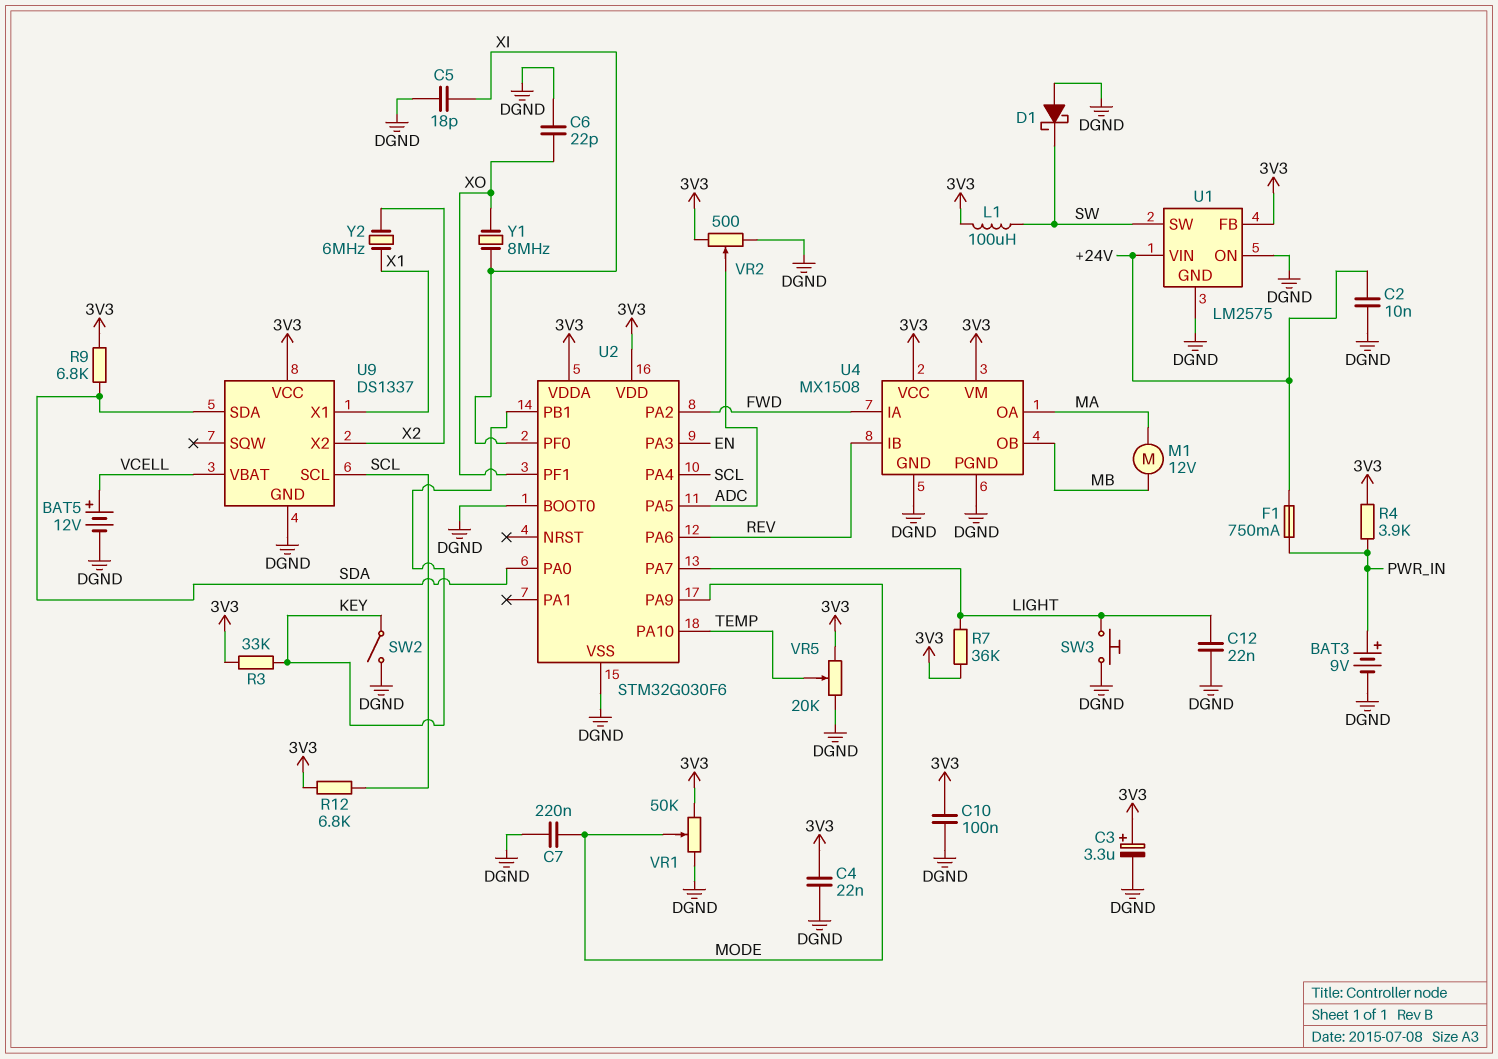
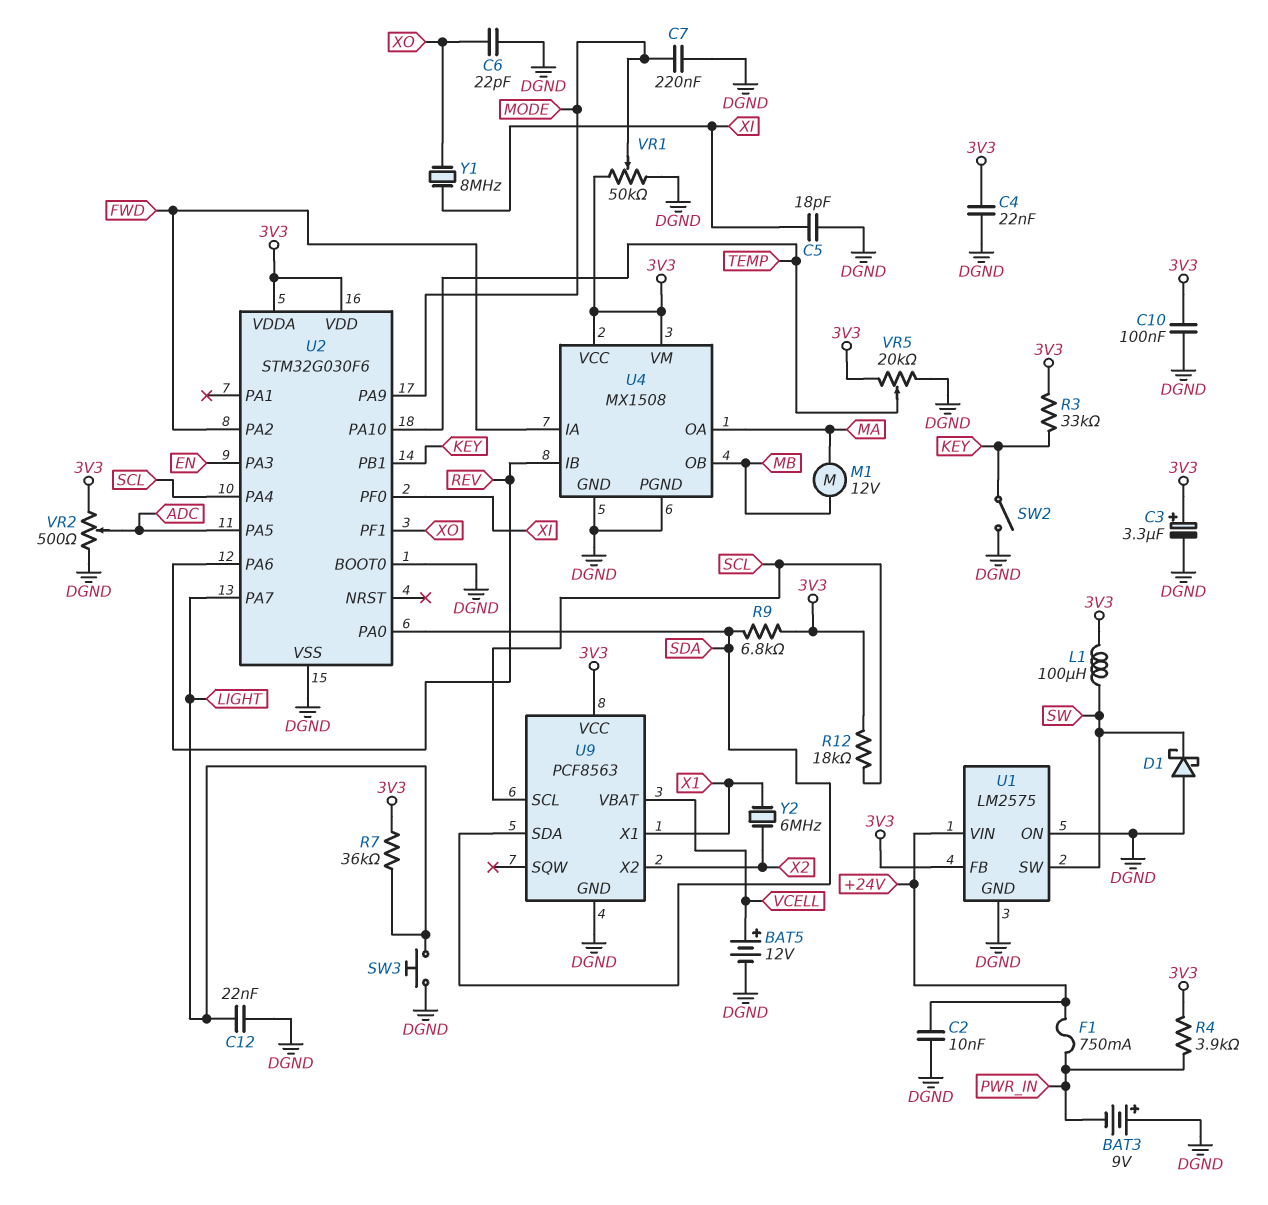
BAT3: 9V (plus PWR_IN, minus DGND) -> 9V (plus DGND, minus PWR_IN)
R12: 6.8k (3V3, SCL) -> 18k (3V3, SCL)
U9: DS1337 -> PCF8563

